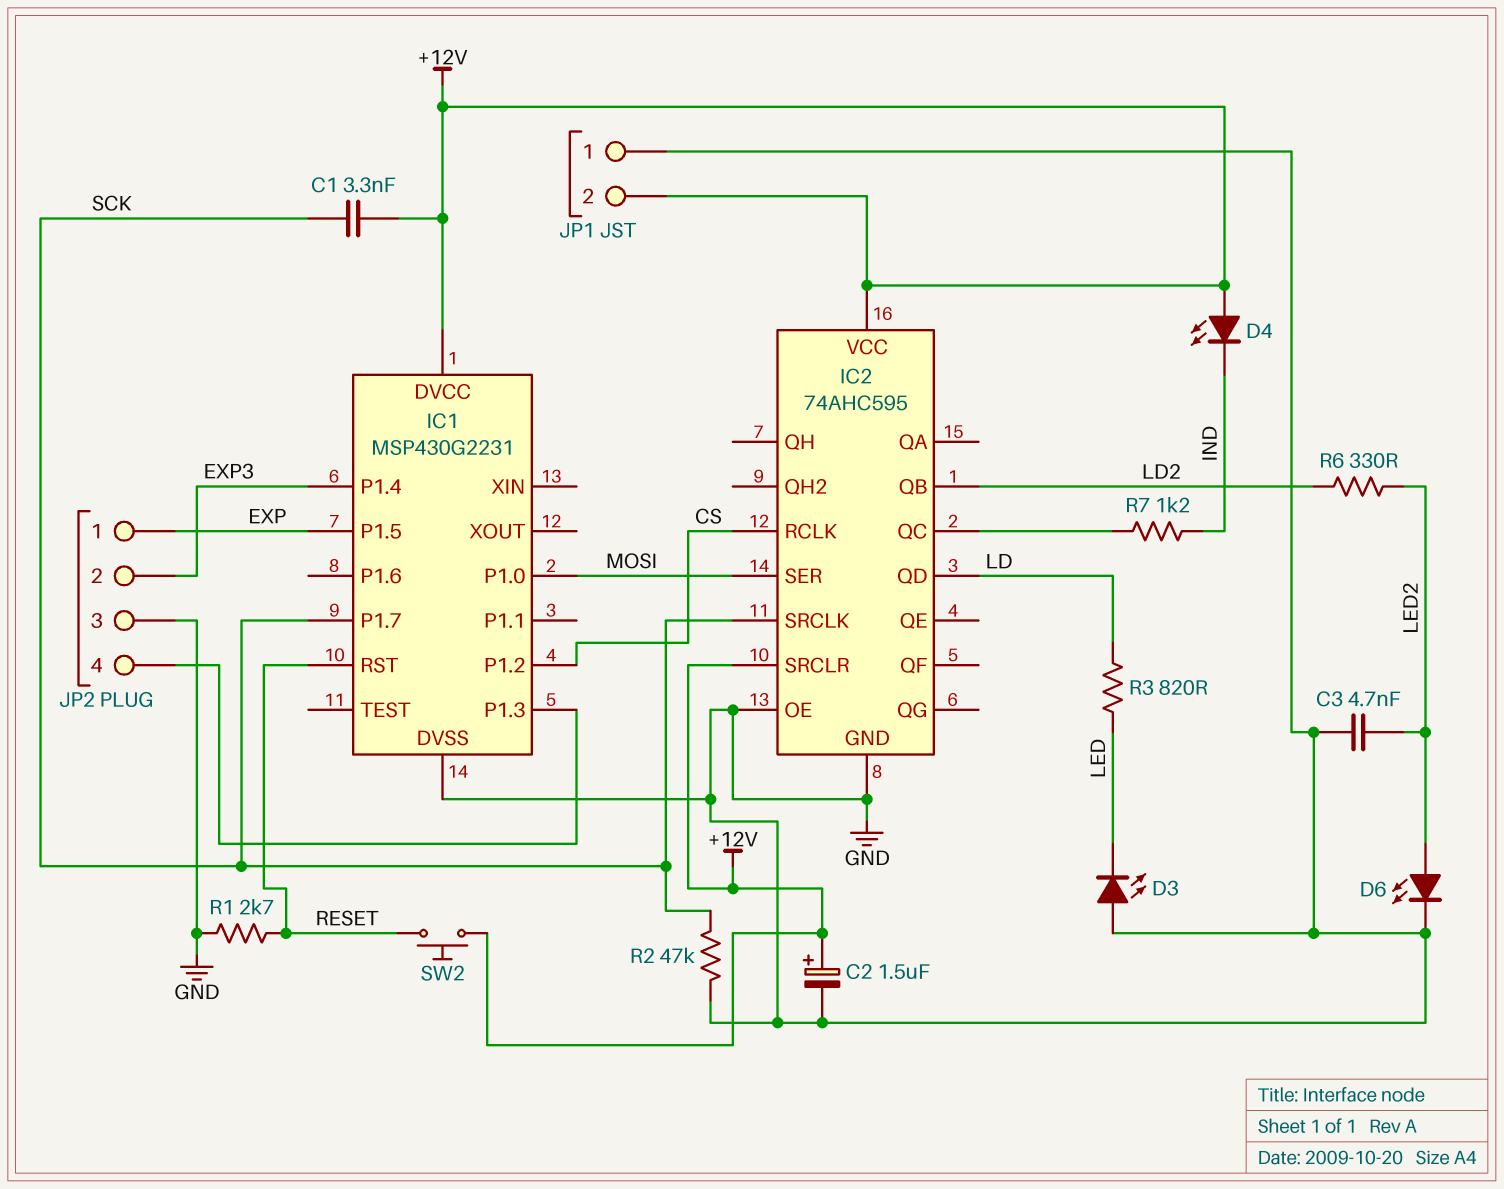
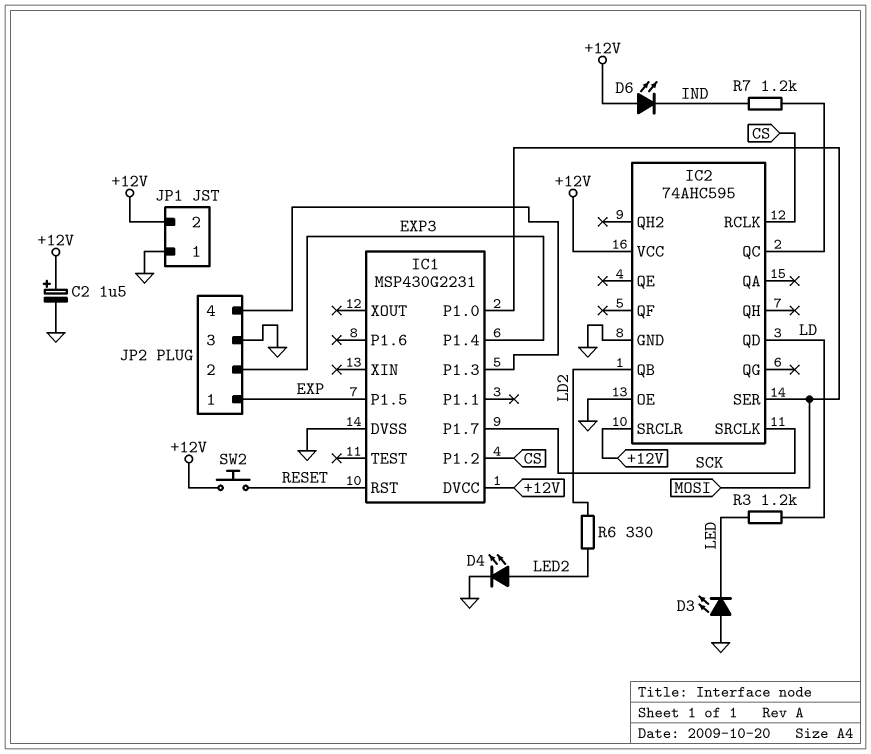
C1: 3.3nF (+12V, SCK) -> none
C3: 4.7nF (GND, LED2) -> none
D4: LED (A +12V, K IND) -> LED (A LED2, K GND)
D6: LED (A LED2, K GND) -> LED (A +12V, K IND)
R1: 2.7k (GND, RESET) -> none
R2: 47k (GND, SCK) -> none
R3: 820 (LD, LED) -> 1.2k (LD, LED)

